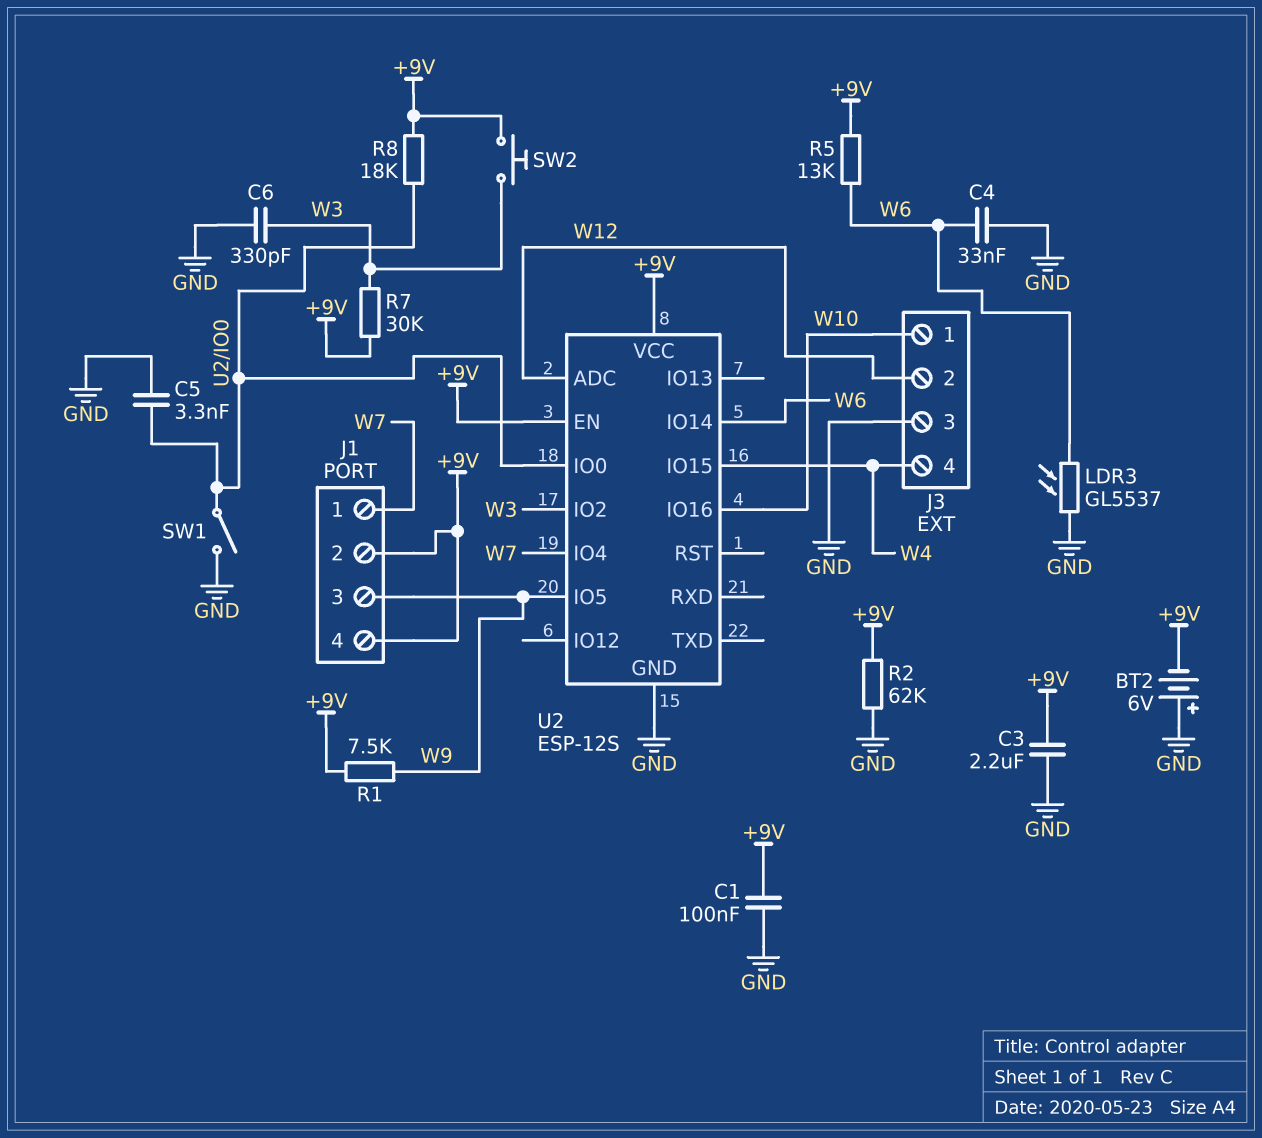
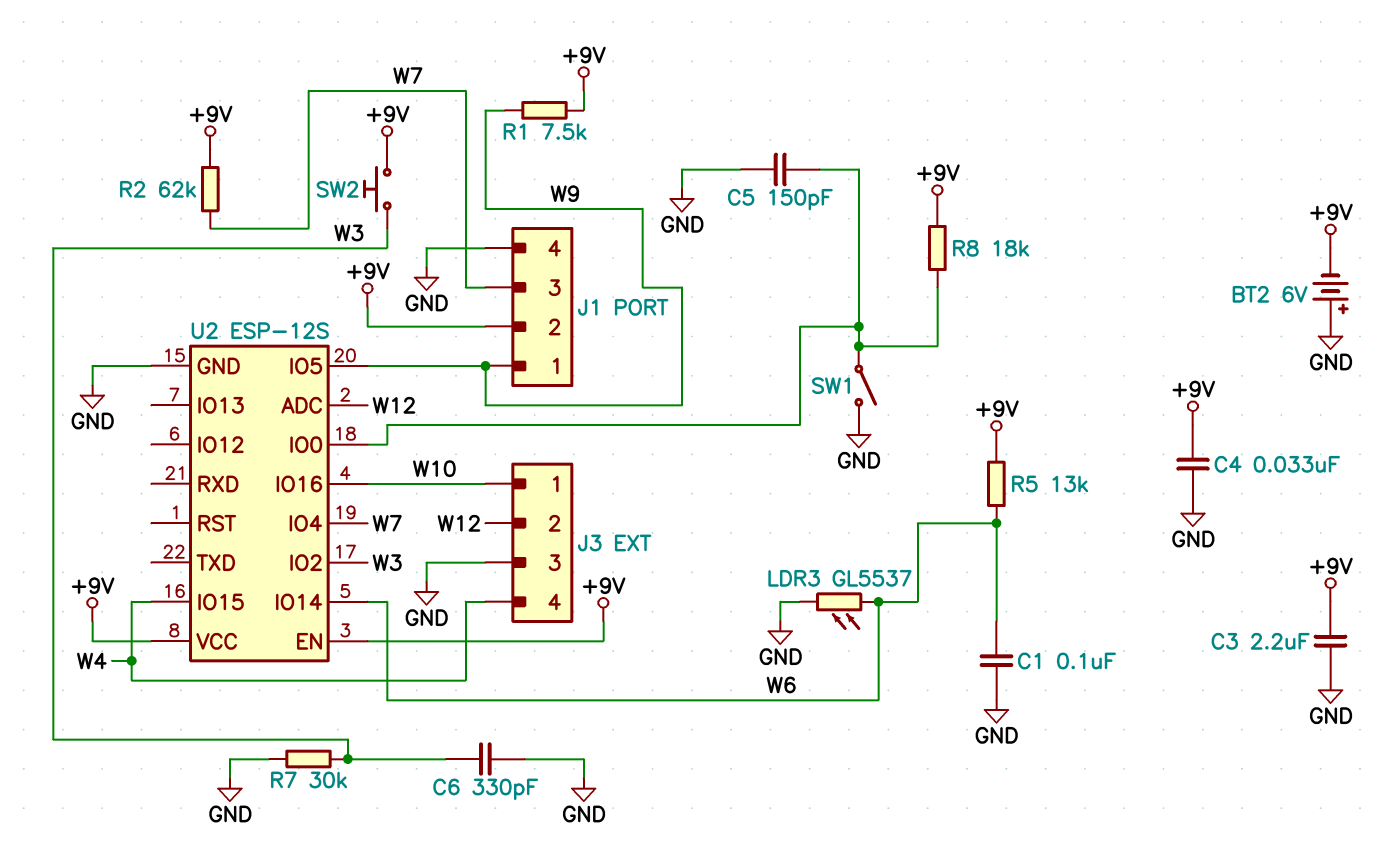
C1: 100nF (+9V, GND) -> 100nF (GND, W6)
C4: 33nF (GND, W6) -> 33nF (+9V, GND)
C5: 3.3nF (GND, U2/IO0) -> 150pF (GND, U2/IO0)
J1 pin 1: W7 -> W9
J1 pin 3: W9 -> W7
J1 pin 4: +9V -> GND
R2: 62k (+9V, GND) -> 62k (+9V, W7)
R7: 30k (+9V, W3) -> 30k (GND, W3)

